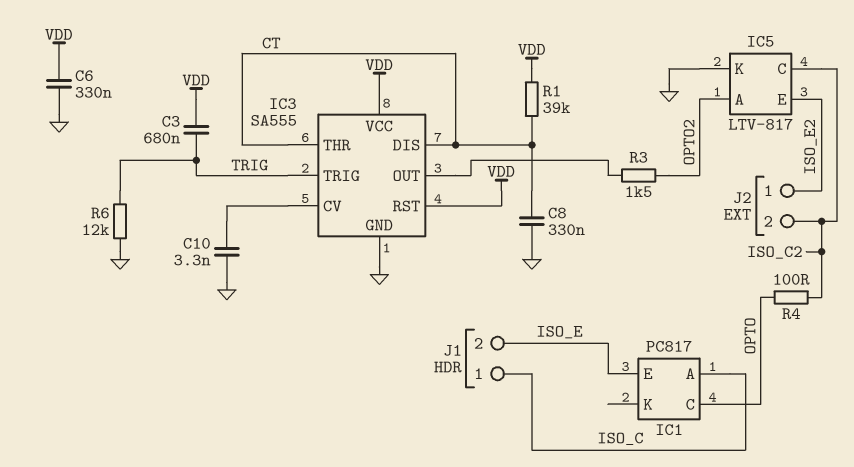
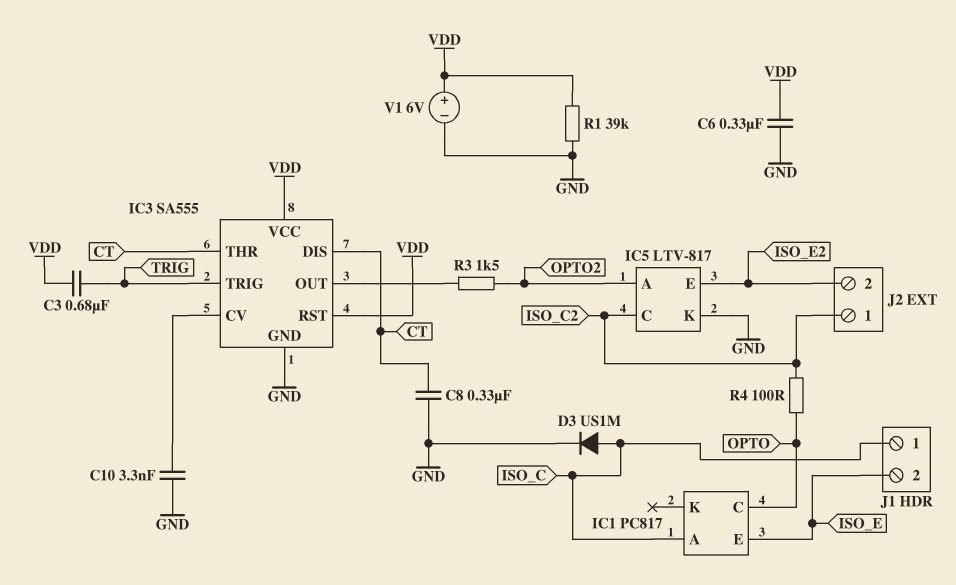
D3: none -> diode US1M (A ISO_C, K GND)
J2 pin 1: ISO_E2 -> ISO_C2
J2 pin 2: ISO_C2 -> ISO_E2
R1: 39k (CT, VDD) -> 39k (GND, VDD)
R6: 12k (GND, TRIG) -> none
V1: none -> 6V (plus VDD, minus GND)

